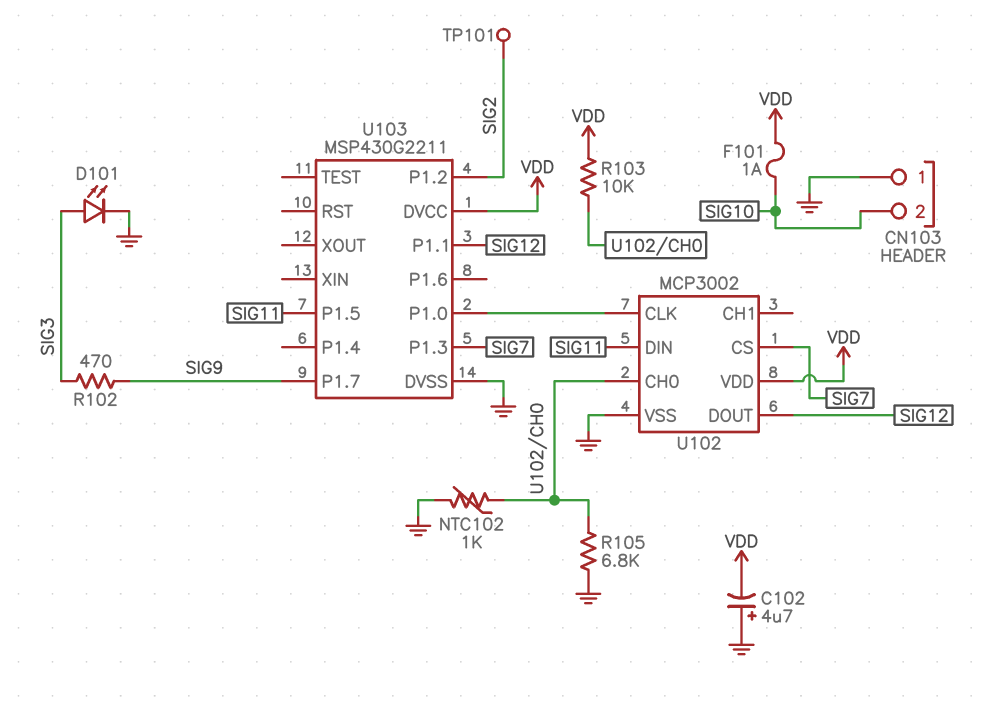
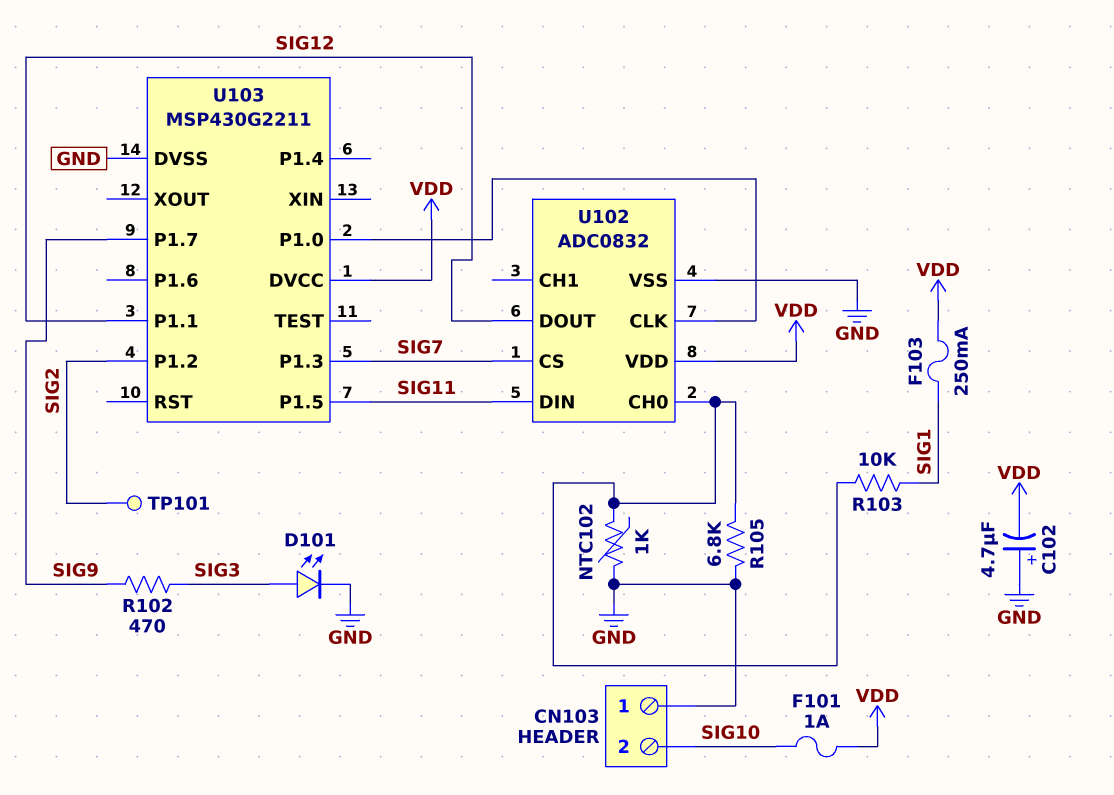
F103: none -> 250mA (SIG1, VDD)
R103: 10k (U102/CH0, VDD) -> 10k (SIG1, U102/CH0)
U102: MCP3002 -> ADC0832

